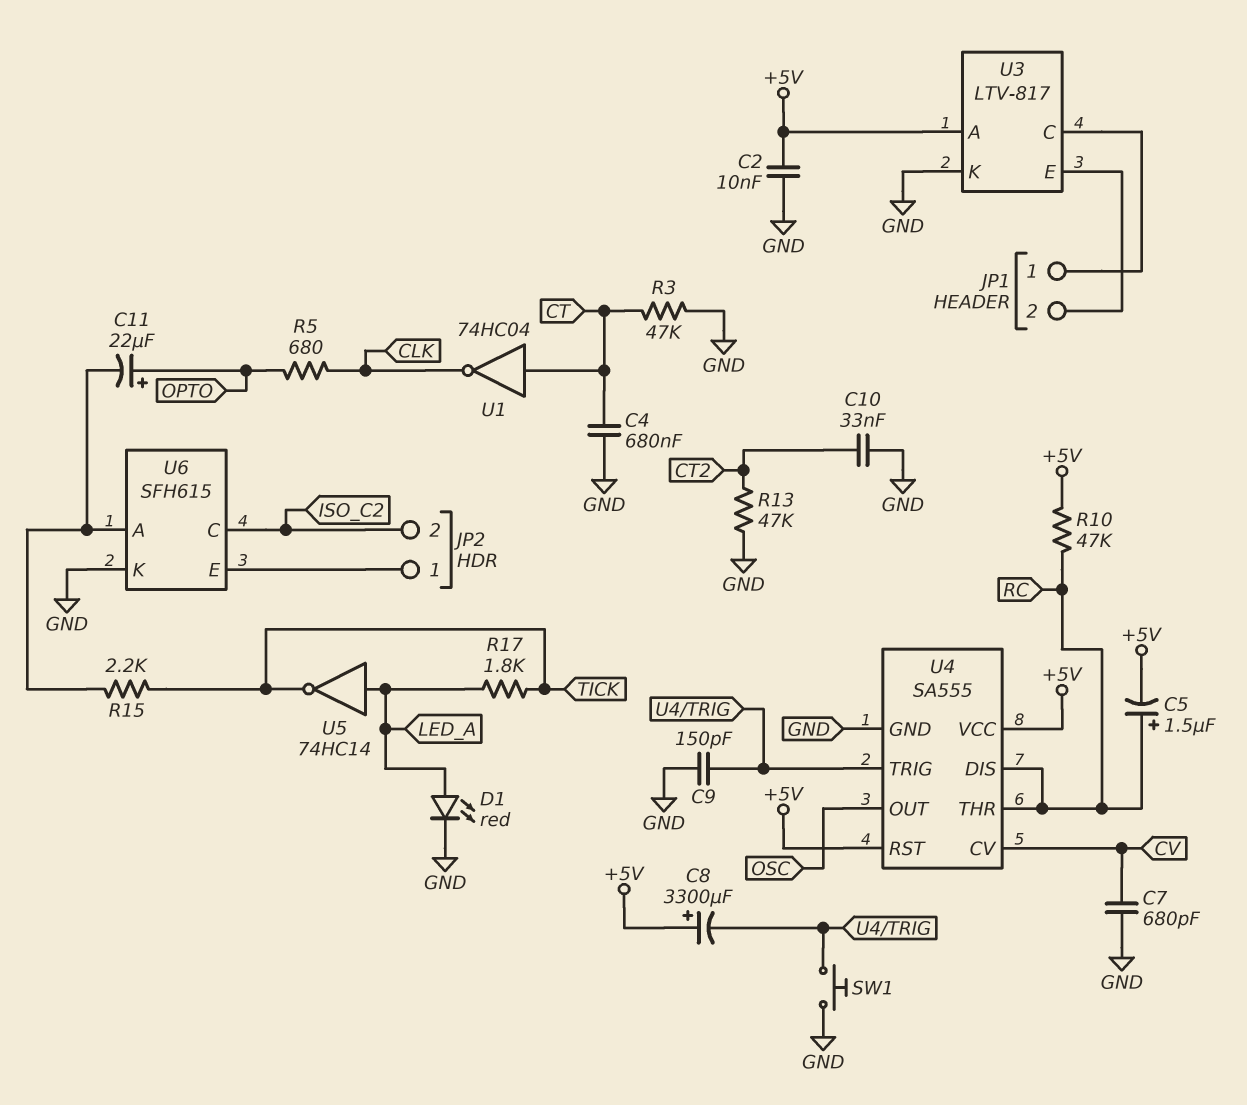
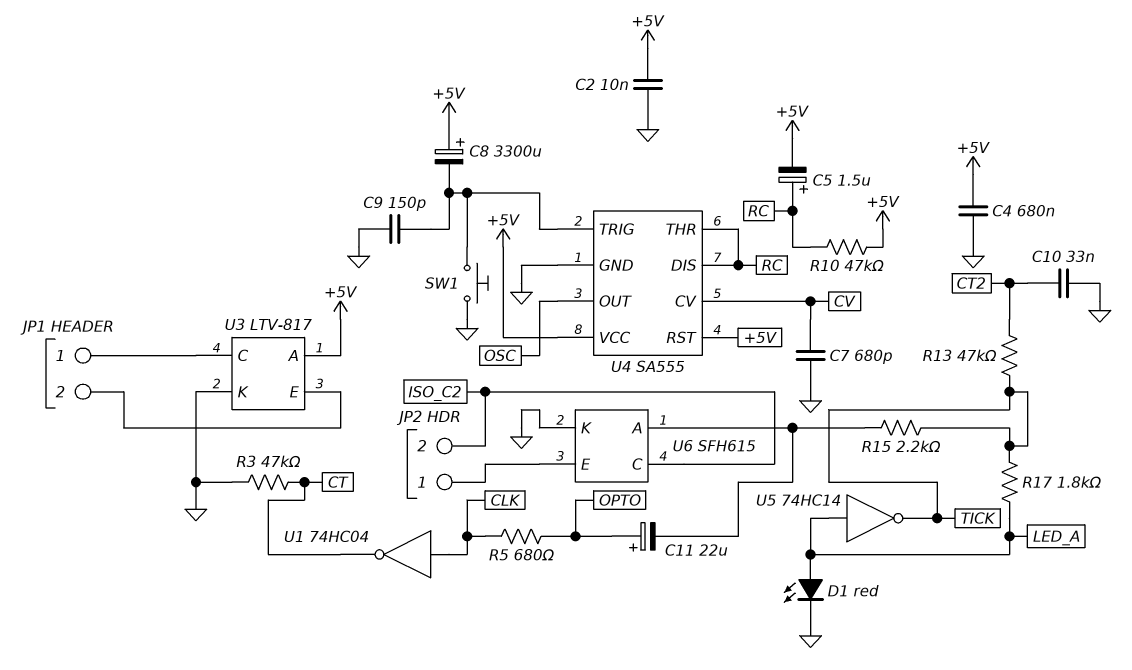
C4: 680nF (CT, GND) -> 680nF (+5V, GND)
R13: 47k (CT2, GND) -> 47k (CT2, TICK)
U1: NOT 74HC04 (in CT, out CLK) -> NOT 74HC04 (in CLK, out CT)

